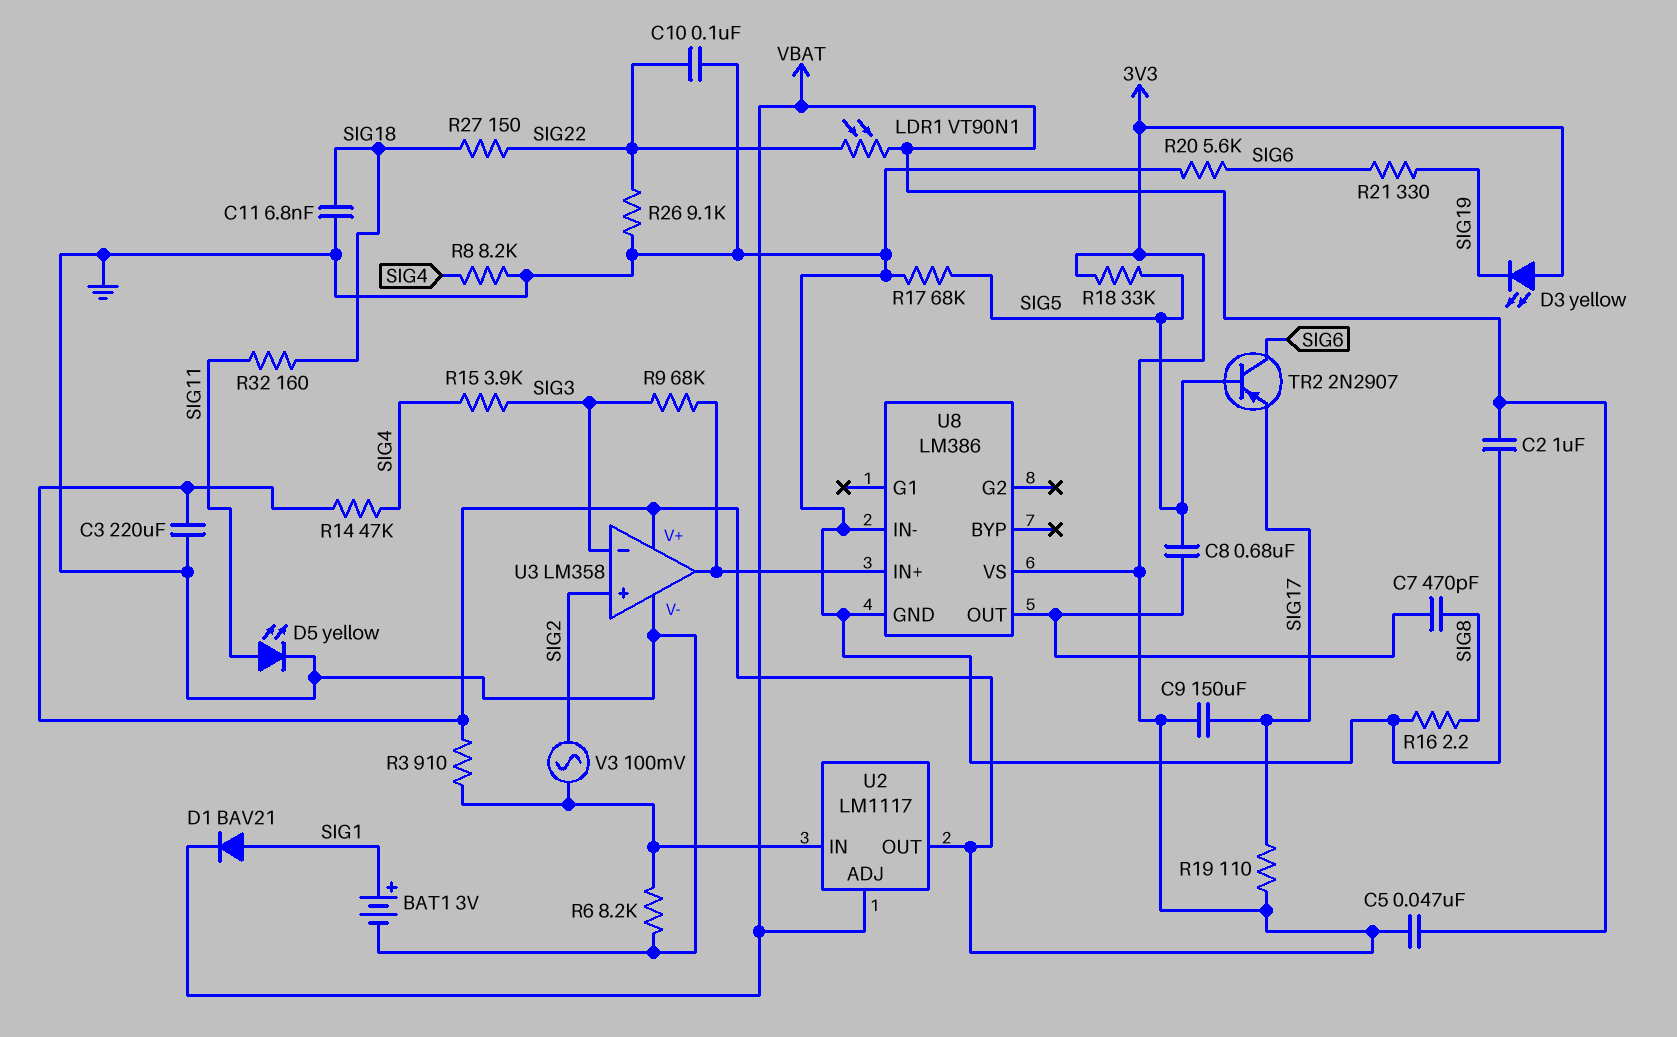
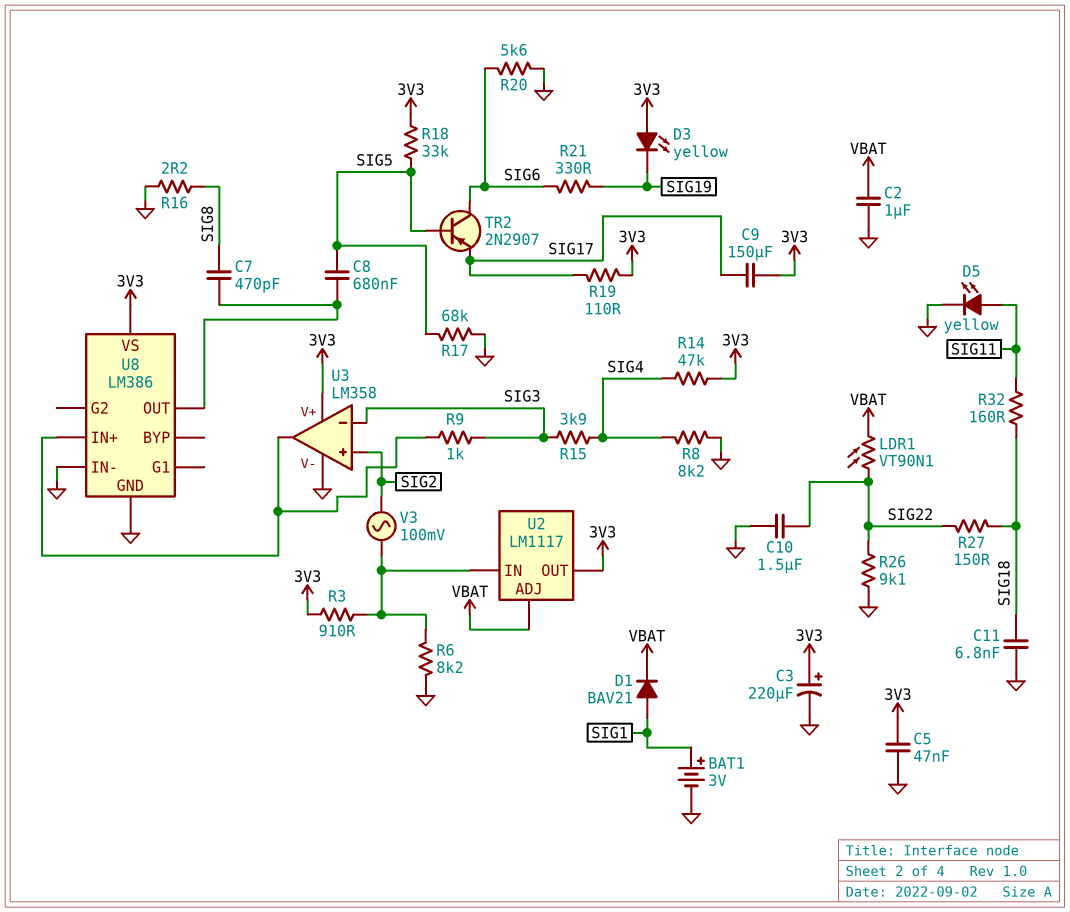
C3: 220uF (3V3, GND) -> 220uF (plus 3V3, minus GND)
C5: 47nF (3V3, VBAT) -> 47nF (3V3, GND)
C10: 100nF (GND, SIG22) -> 1.5uF (GND, SIG22)
R9: 68k (SIG3, U3/out) -> 1k (SIG3, U3/out)

